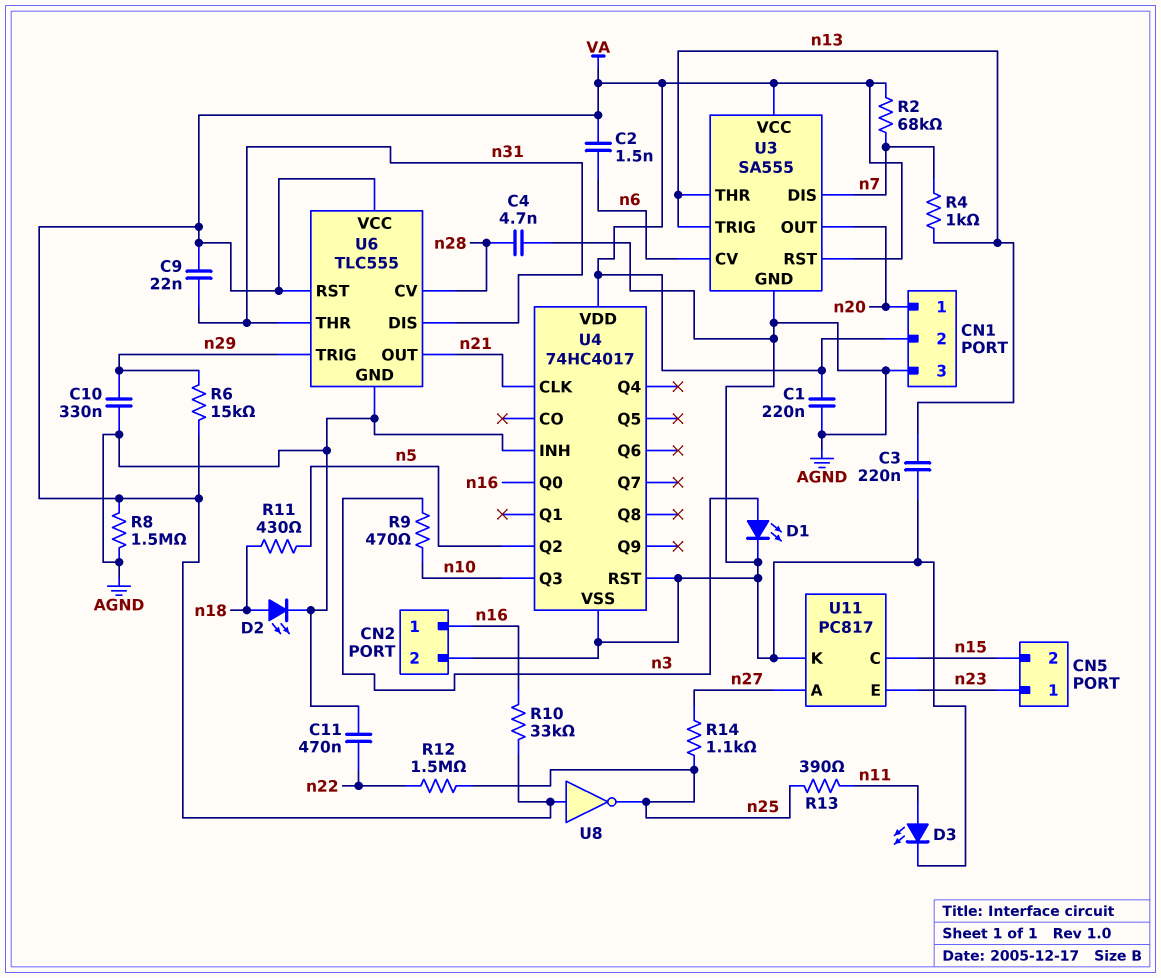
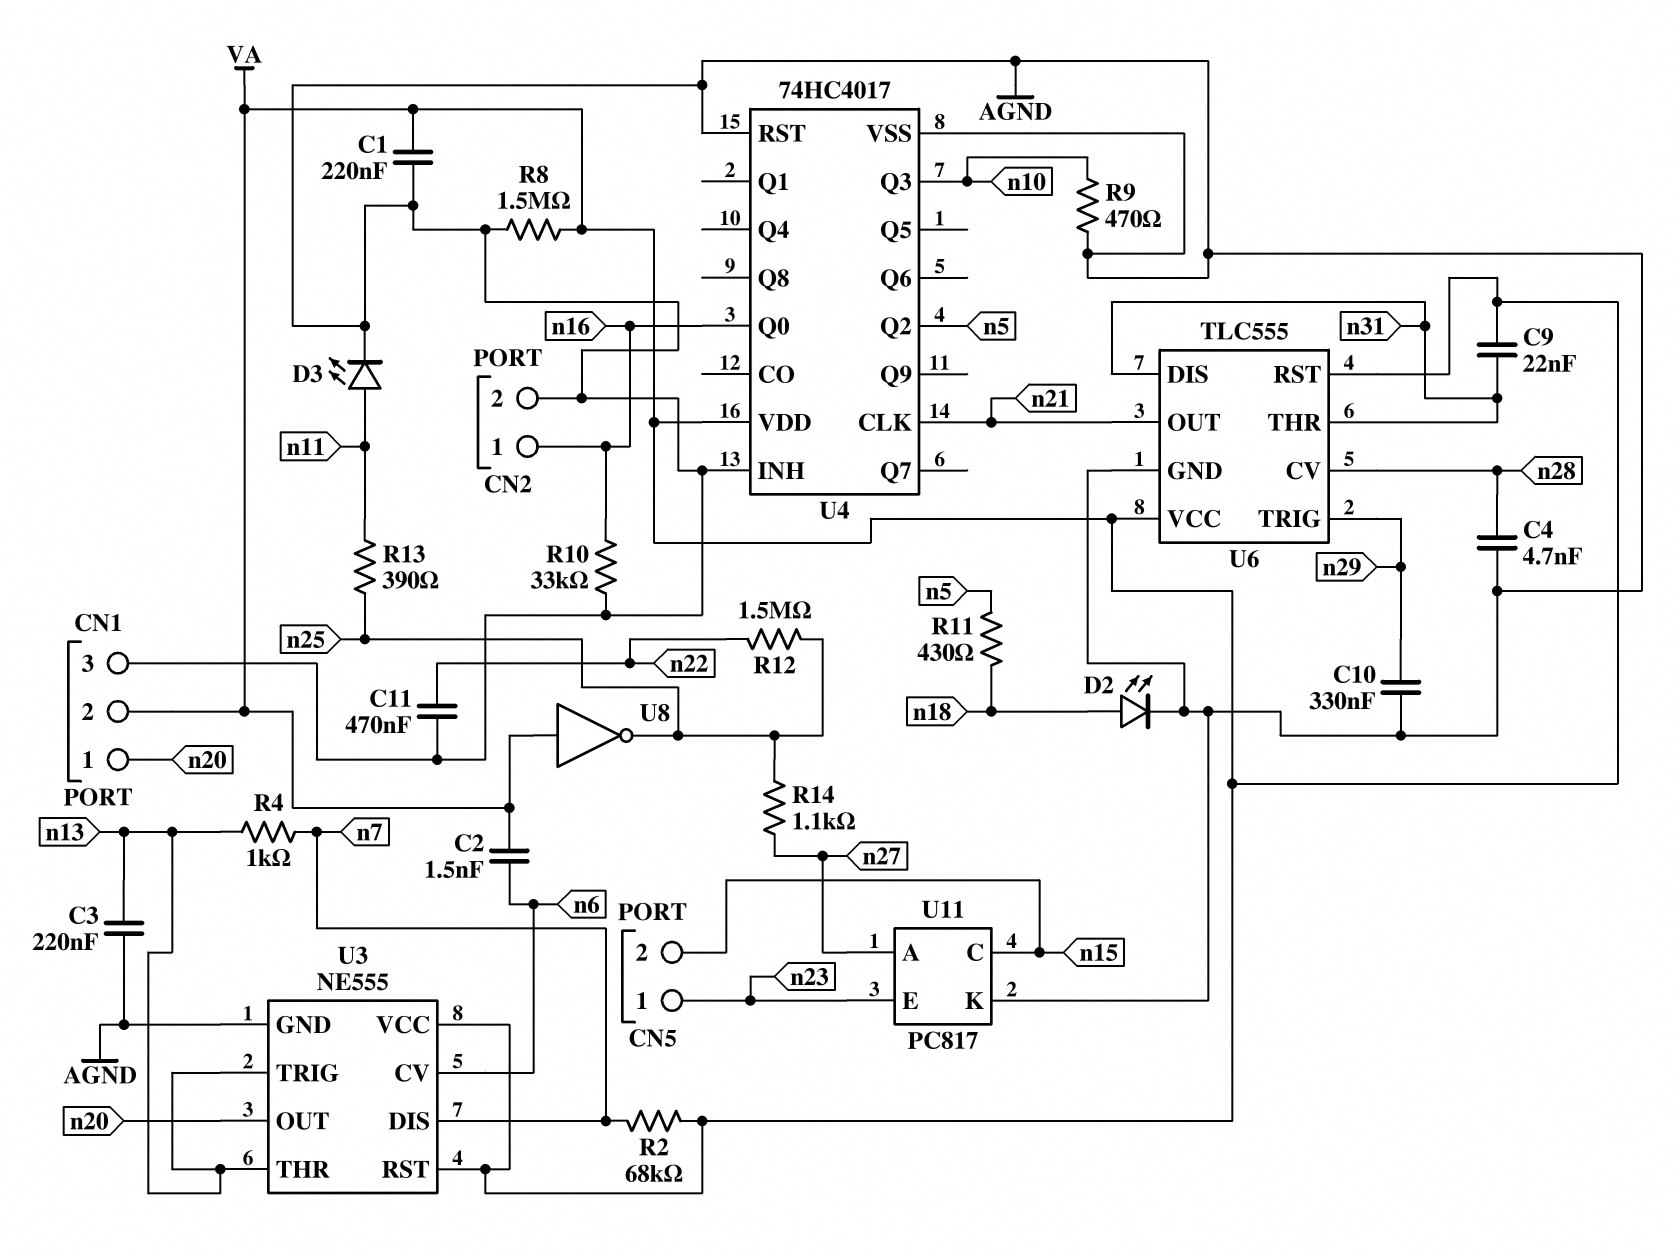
D1: LED (A n3, K AGND) -> none
R6: 15k (VA, n29) -> none
R9: 470 (n3, n10) -> 470 (AGND, n10)
R10: 33k (VA, n16) -> 33k (AGND, n16)
U3: SA555 -> NE555

